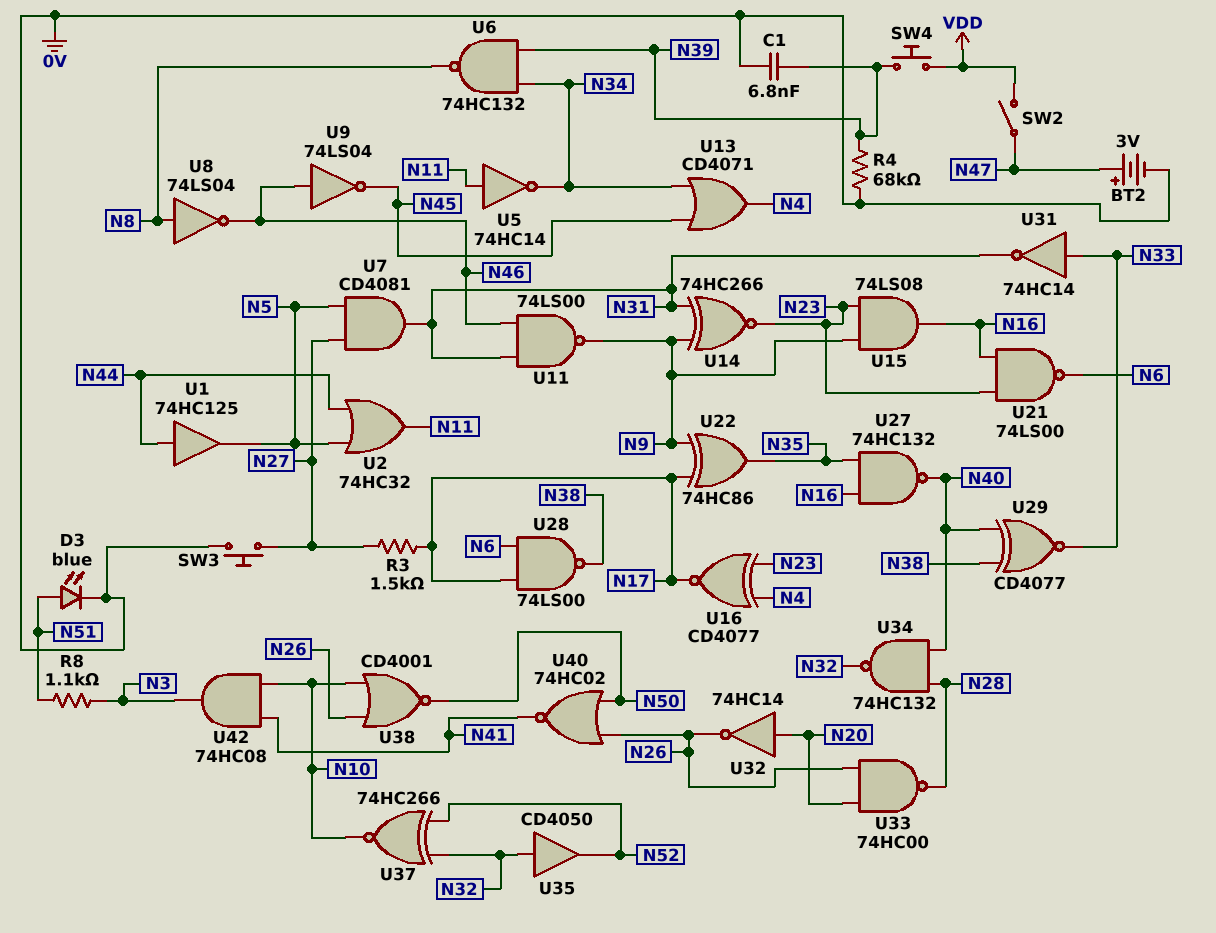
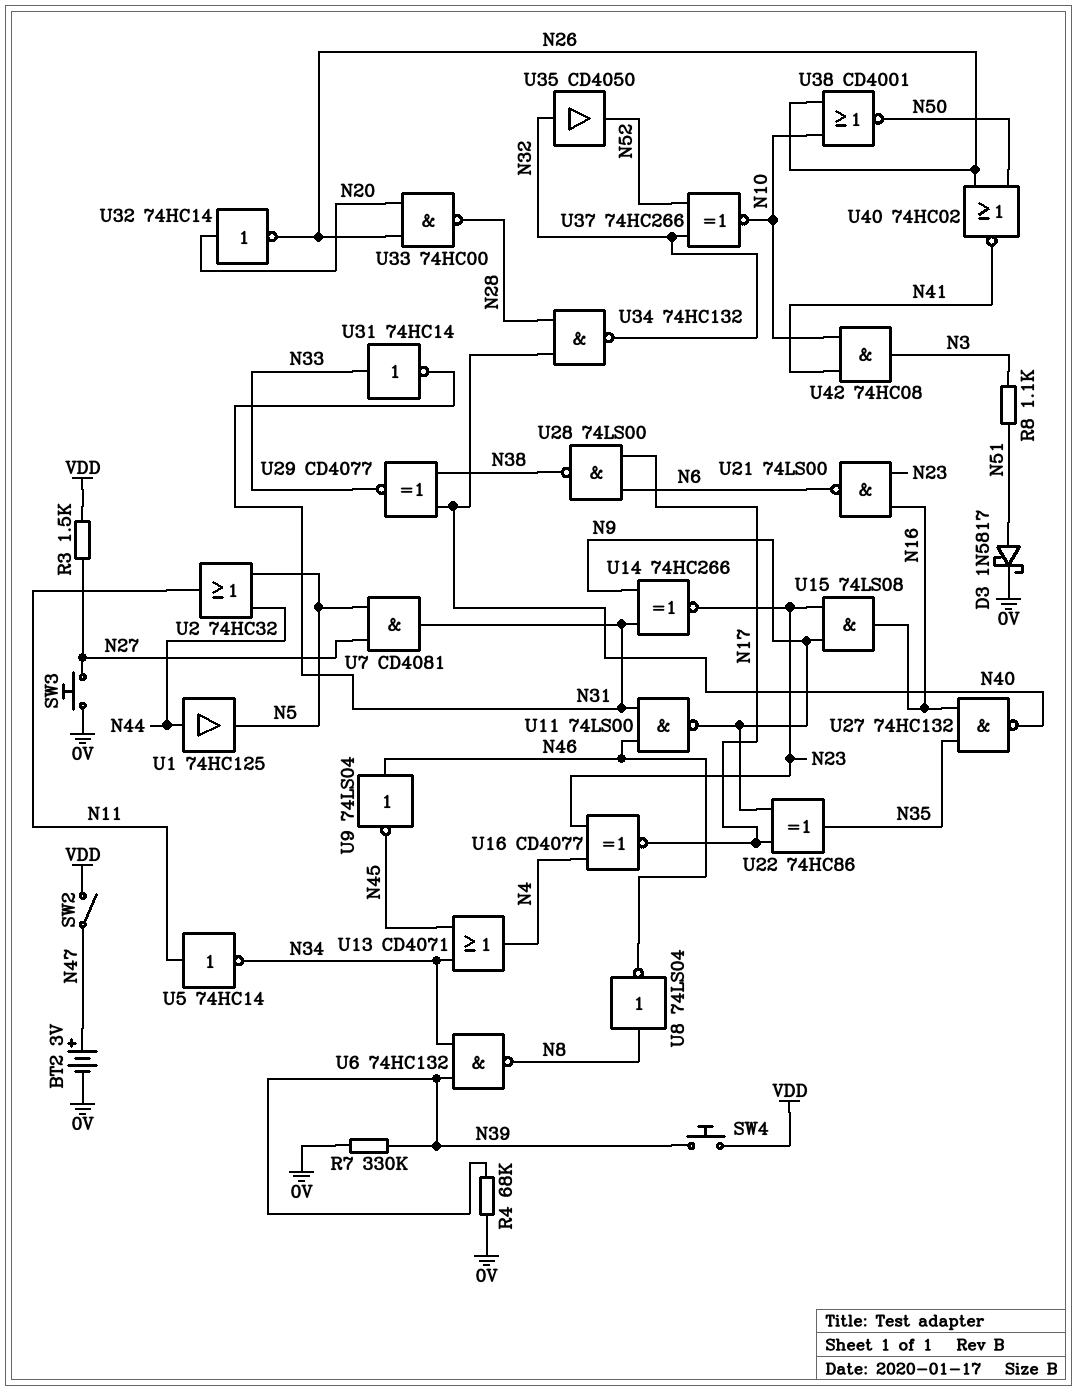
C1: 6.8nF (0V, N39) -> none
D3: LED blue (A N51, K 0V) -> schottky 1N5817 (A N51, K 0V)
R3: 1.5k (N17, N27) -> 1.5k (N27, VDD)
R7: none -> 330k (0V, N39)

